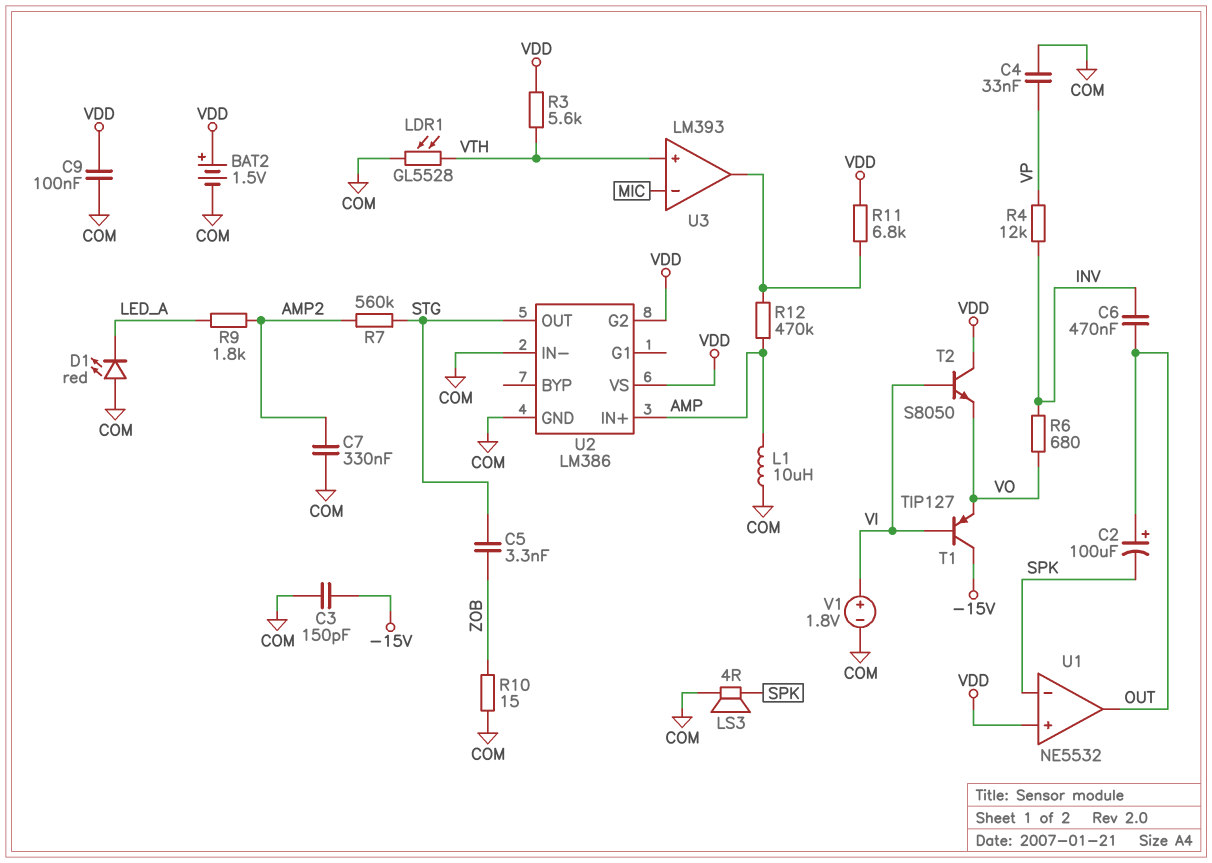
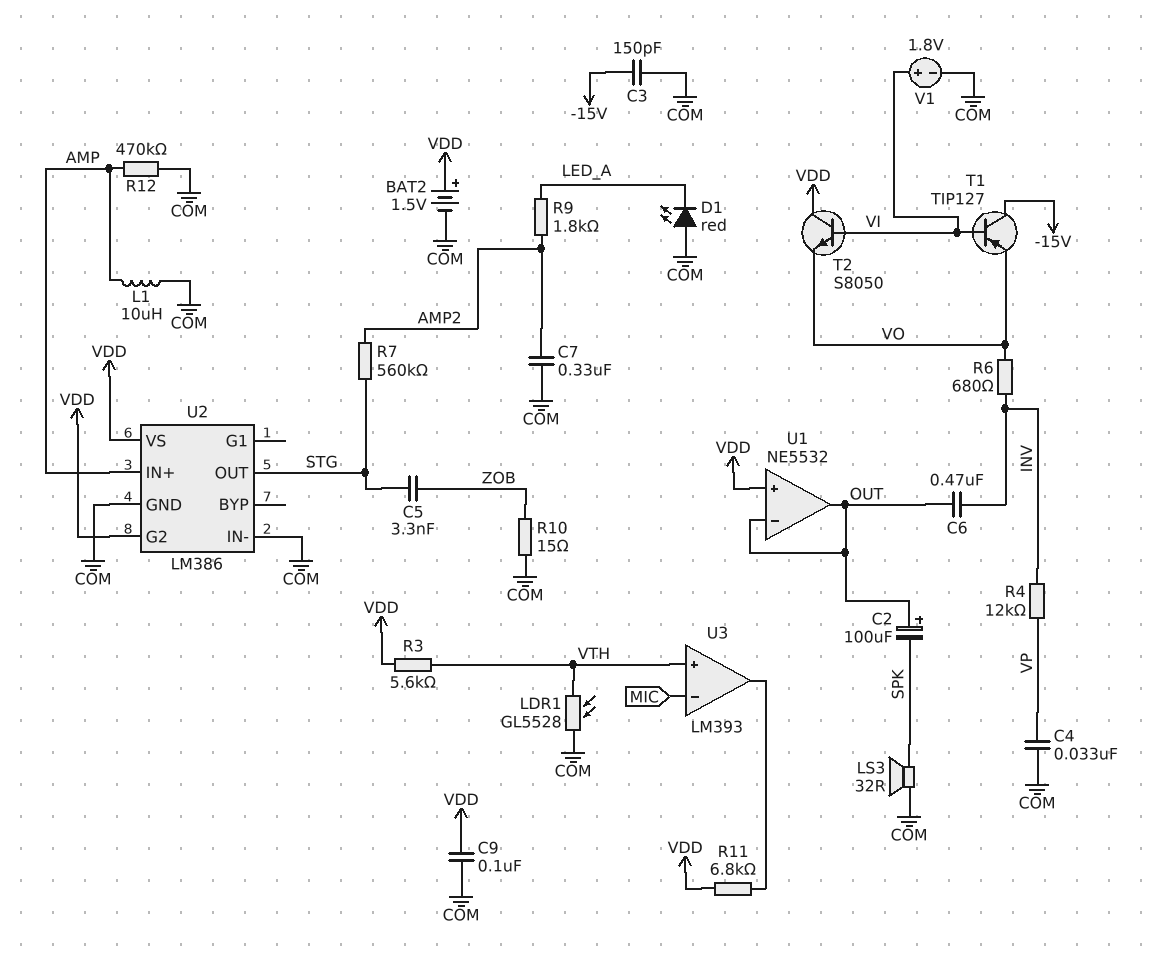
LS3: speaker 4R (COM, SPK) -> speaker 32R (COM, SPK)
R12: 470k (AMP, U3/out) -> 470k (AMP, COM)
U1 pin in-: SPK -> OUT

